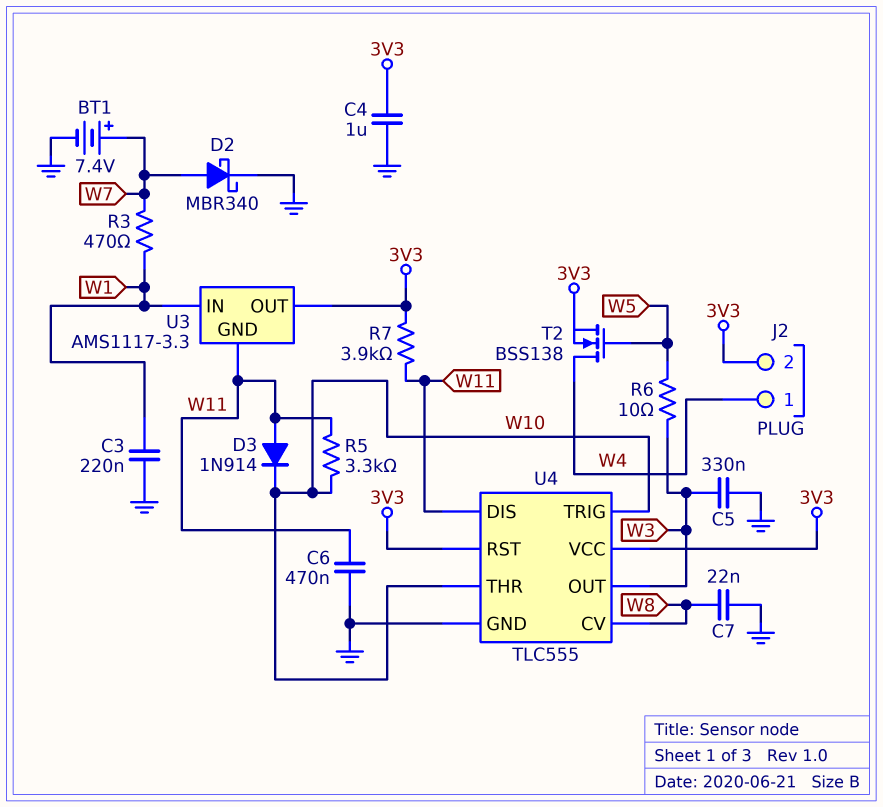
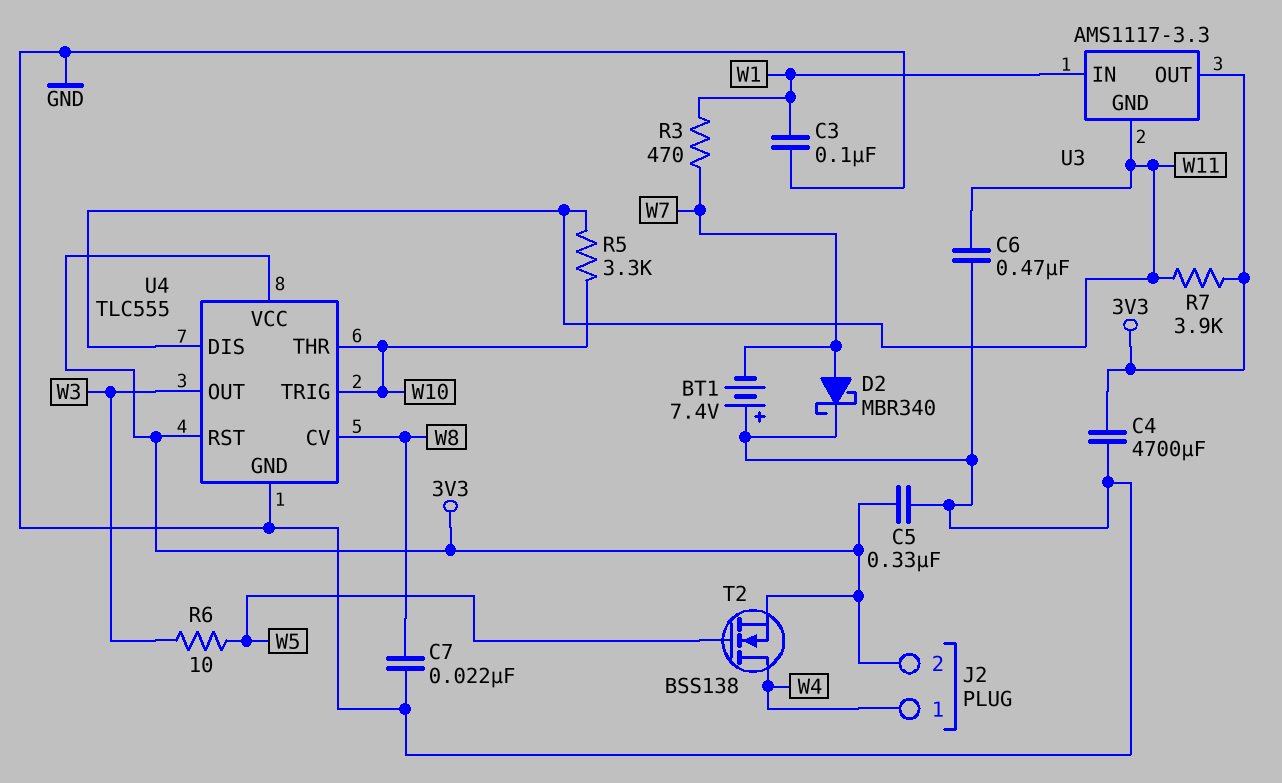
BT1: 7.4V (plus W7, minus GND) -> 7.4V (plus GND, minus W7)
C3: 220nF (GND, W1) -> 100nF (GND, W1)
C4: 1uF (3V3, GND) -> 4700uF (3V3, GND)
C5: 330nF (GND, W3) -> 330nF (3V3, GND)
D3: diode 1N914 (A W11, K W10) -> none

